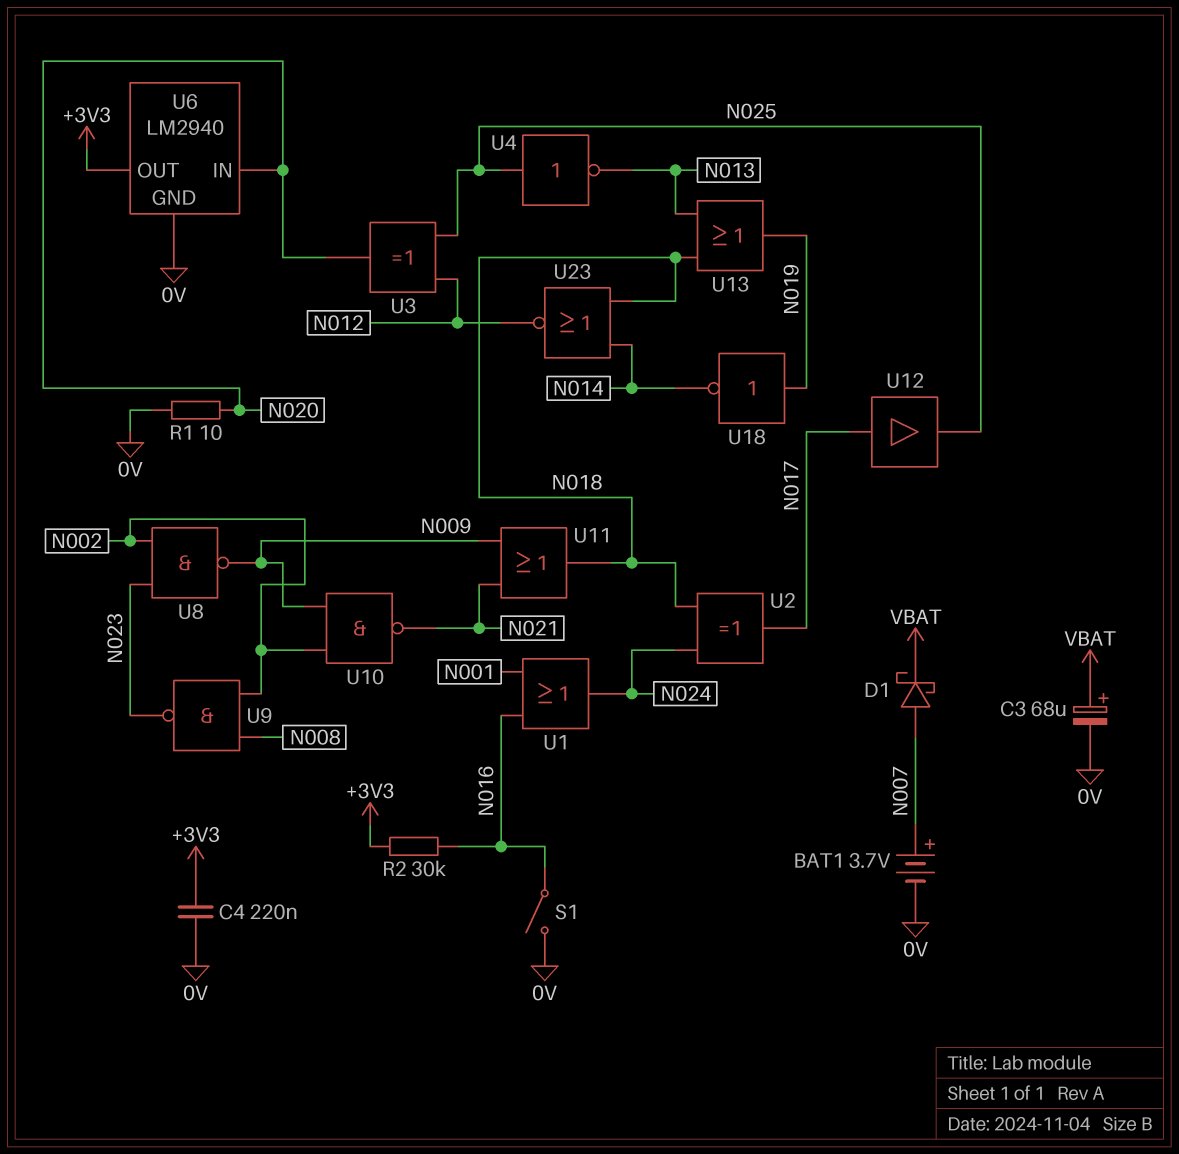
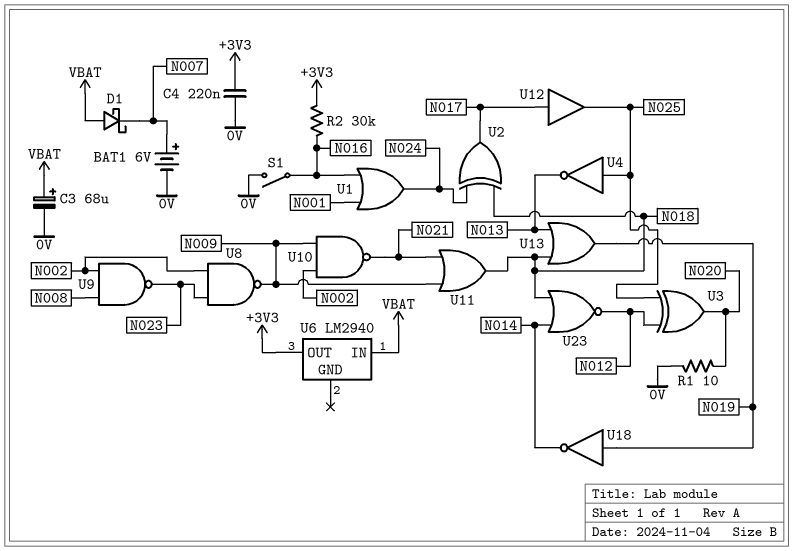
BAT1: 3.7V (plus N007, minus 0V) -> 6V (plus N007, minus 0V)
D1: schottky (A N007, K VBAT) -> schottky (A VBAT, K N007)
U6 pin GND: 0V -> none
U6 pin IN: N020 -> VBAT

